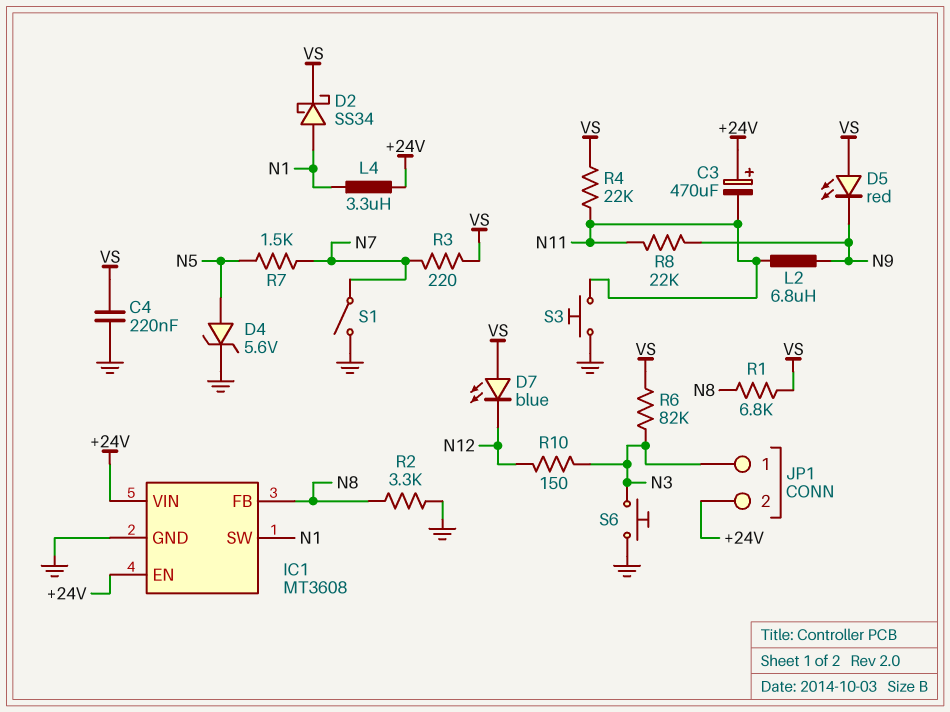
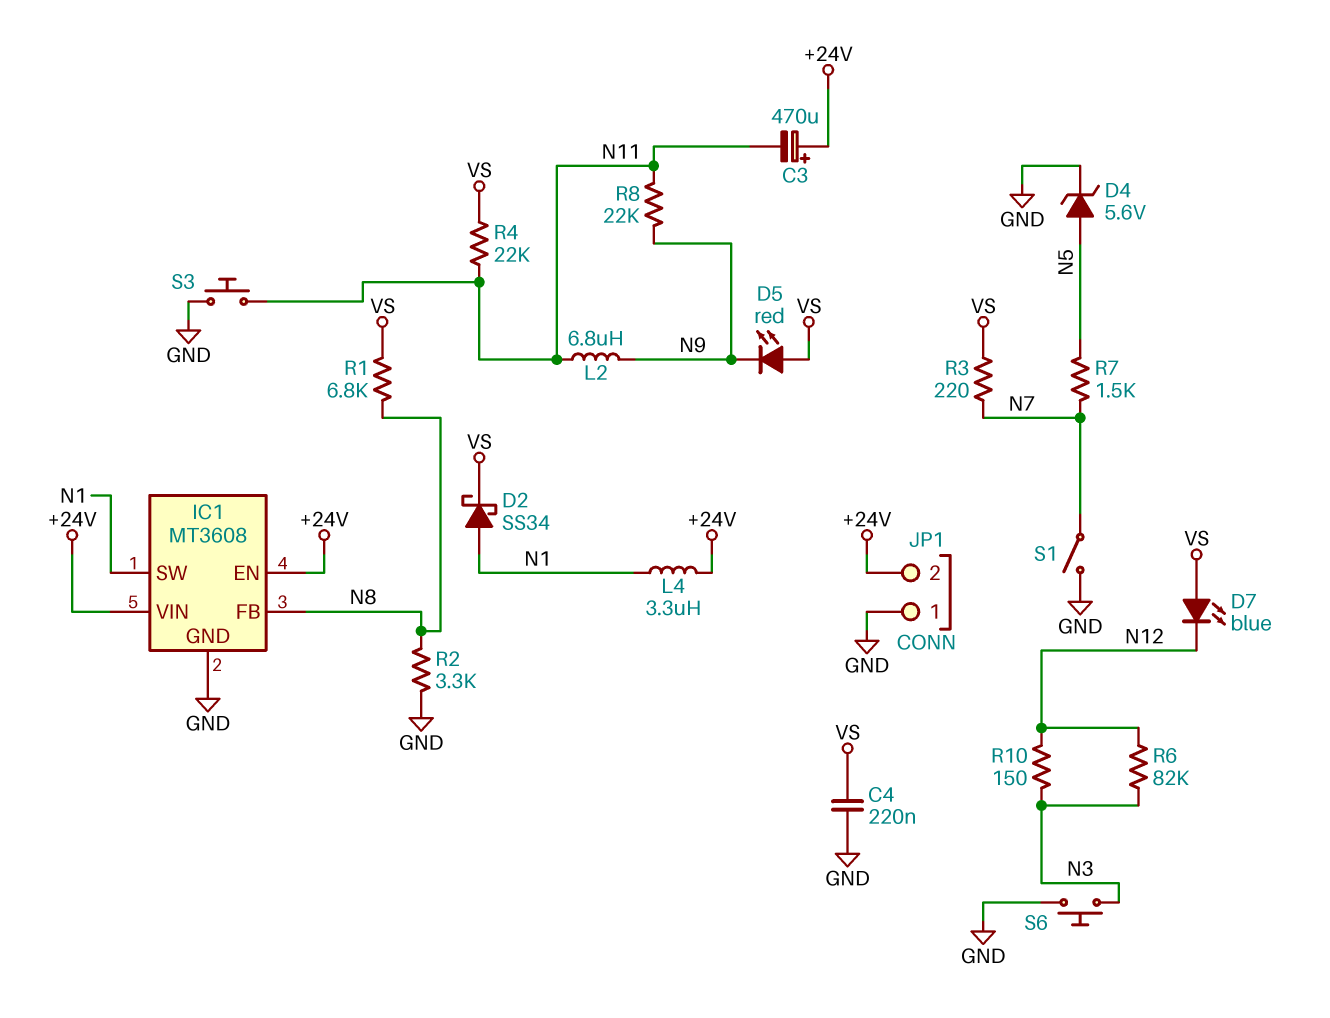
JP1 pin 1: N3 -> GND
R6: 82k (N3, VS) -> 82k (N3, N12)

